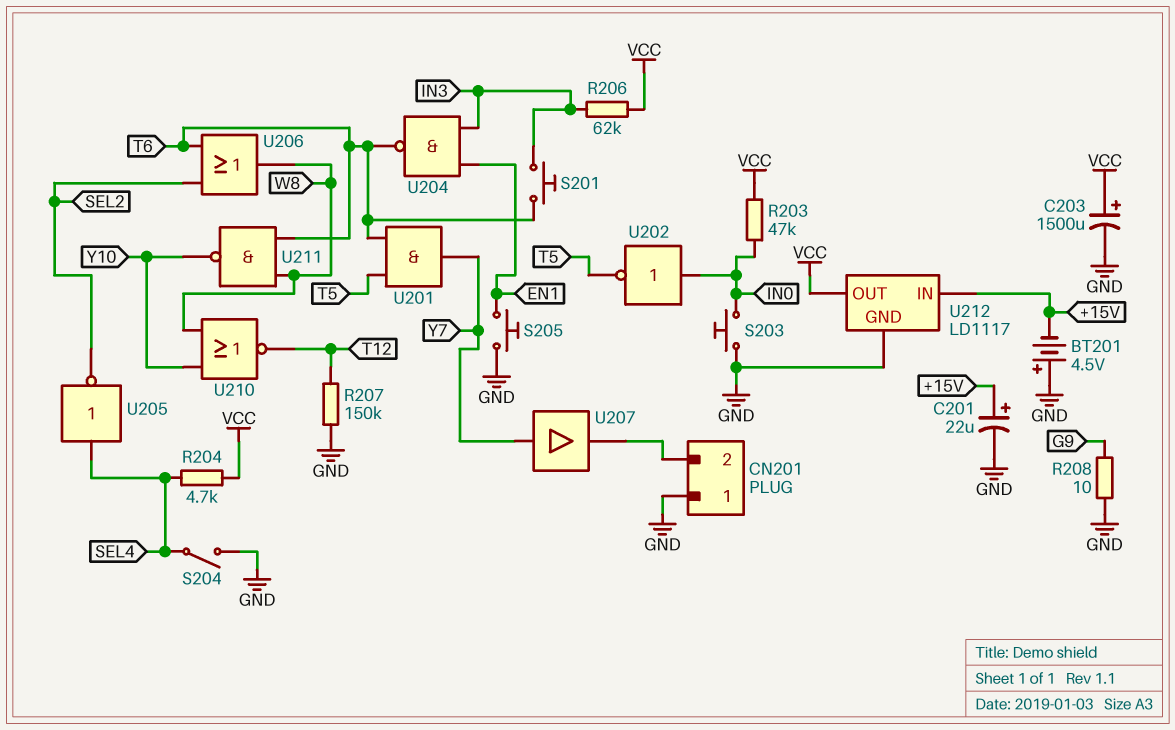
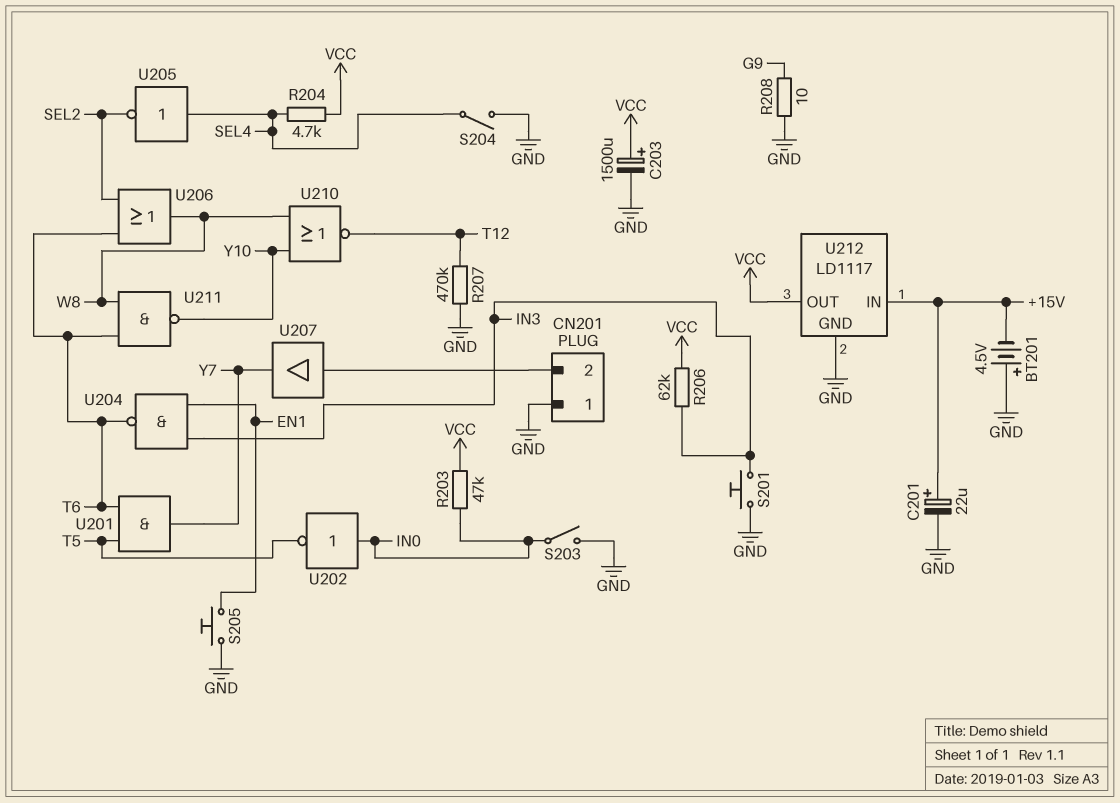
R207: 150k (GND, T12) -> 470k (GND, T12)
S201: button (IN3, T6) -> button (GND, IN3)
S203: button (GND, IN0) -> switch (GND, IN0)
U207: buffer (in Y7, out CN201/2) -> buffer (in CN201/2, out Y7)

